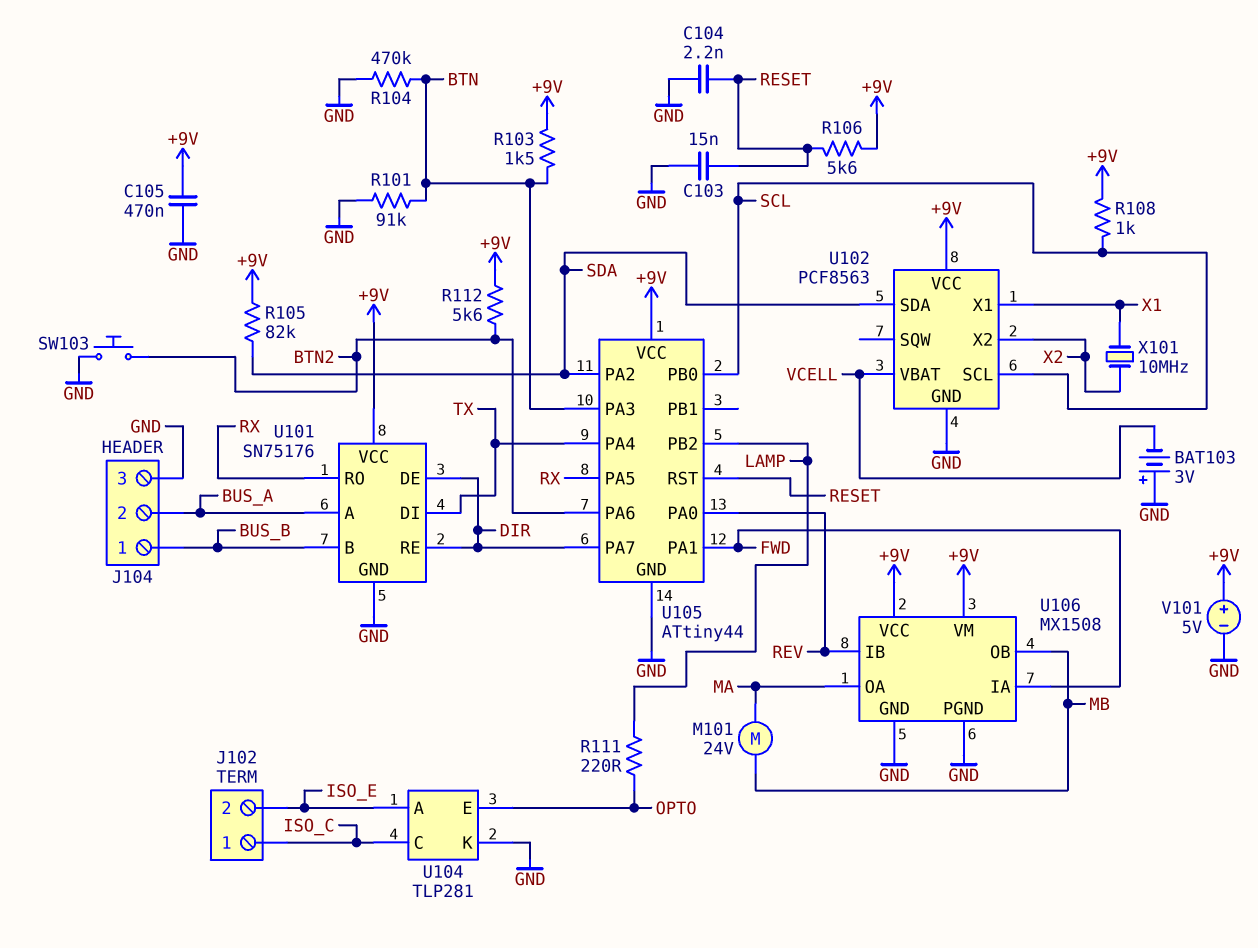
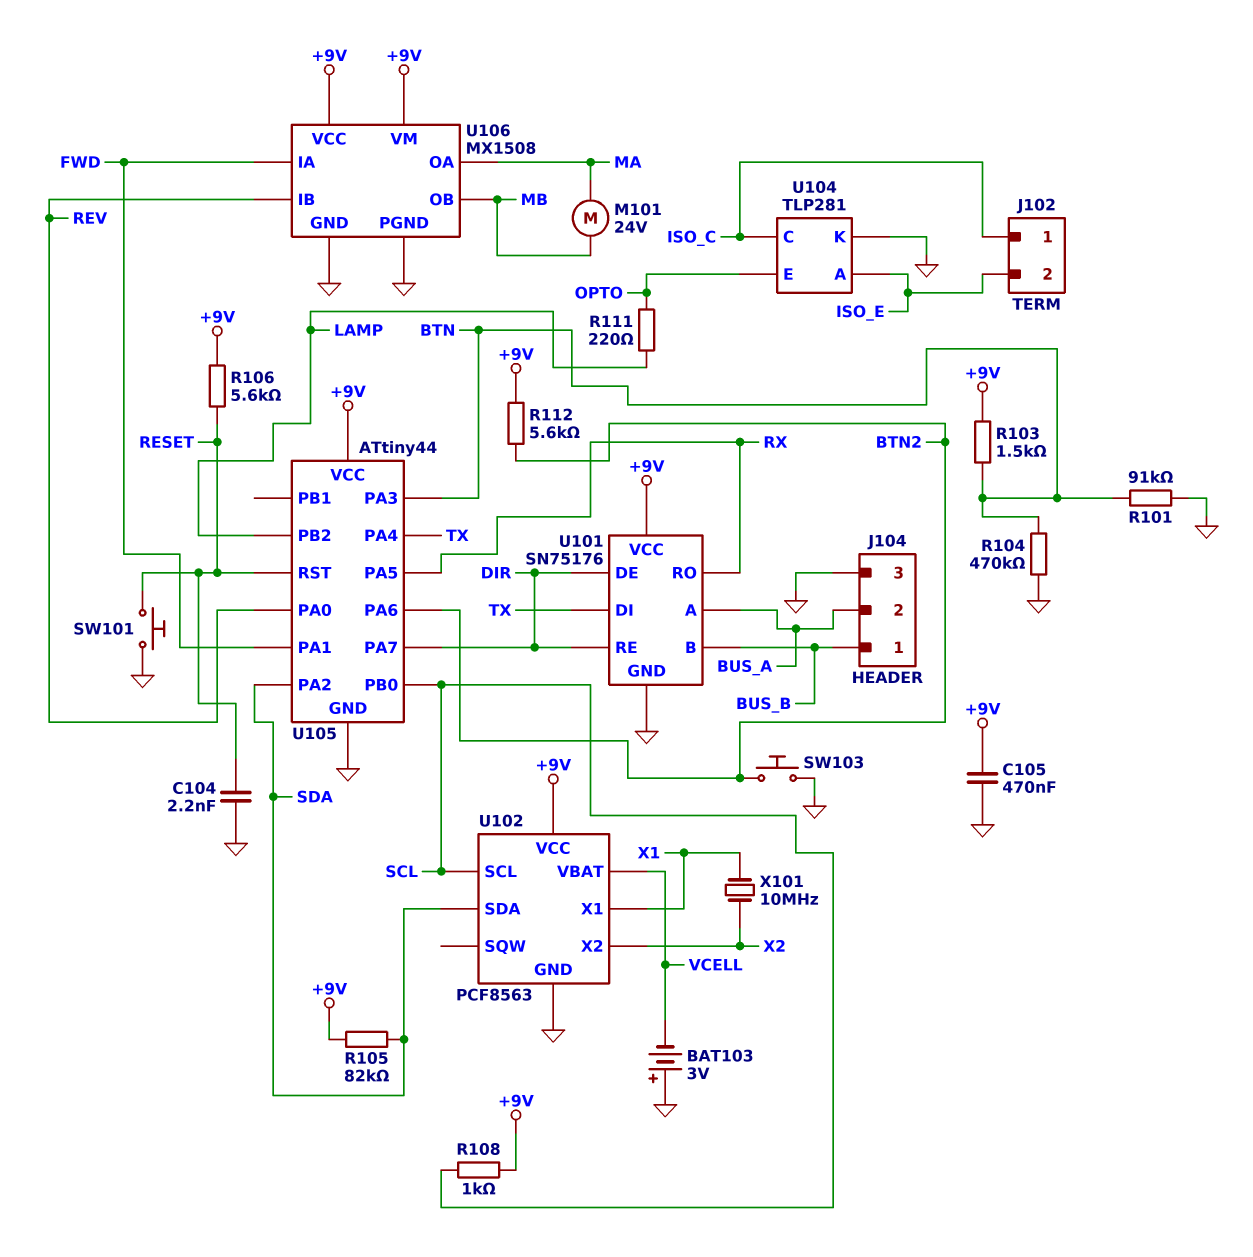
C103: 15nF (GND, RESET) -> none
SW101: none -> button (GND, RESET)
V101: 5V (plus +9V, minus GND) -> none

